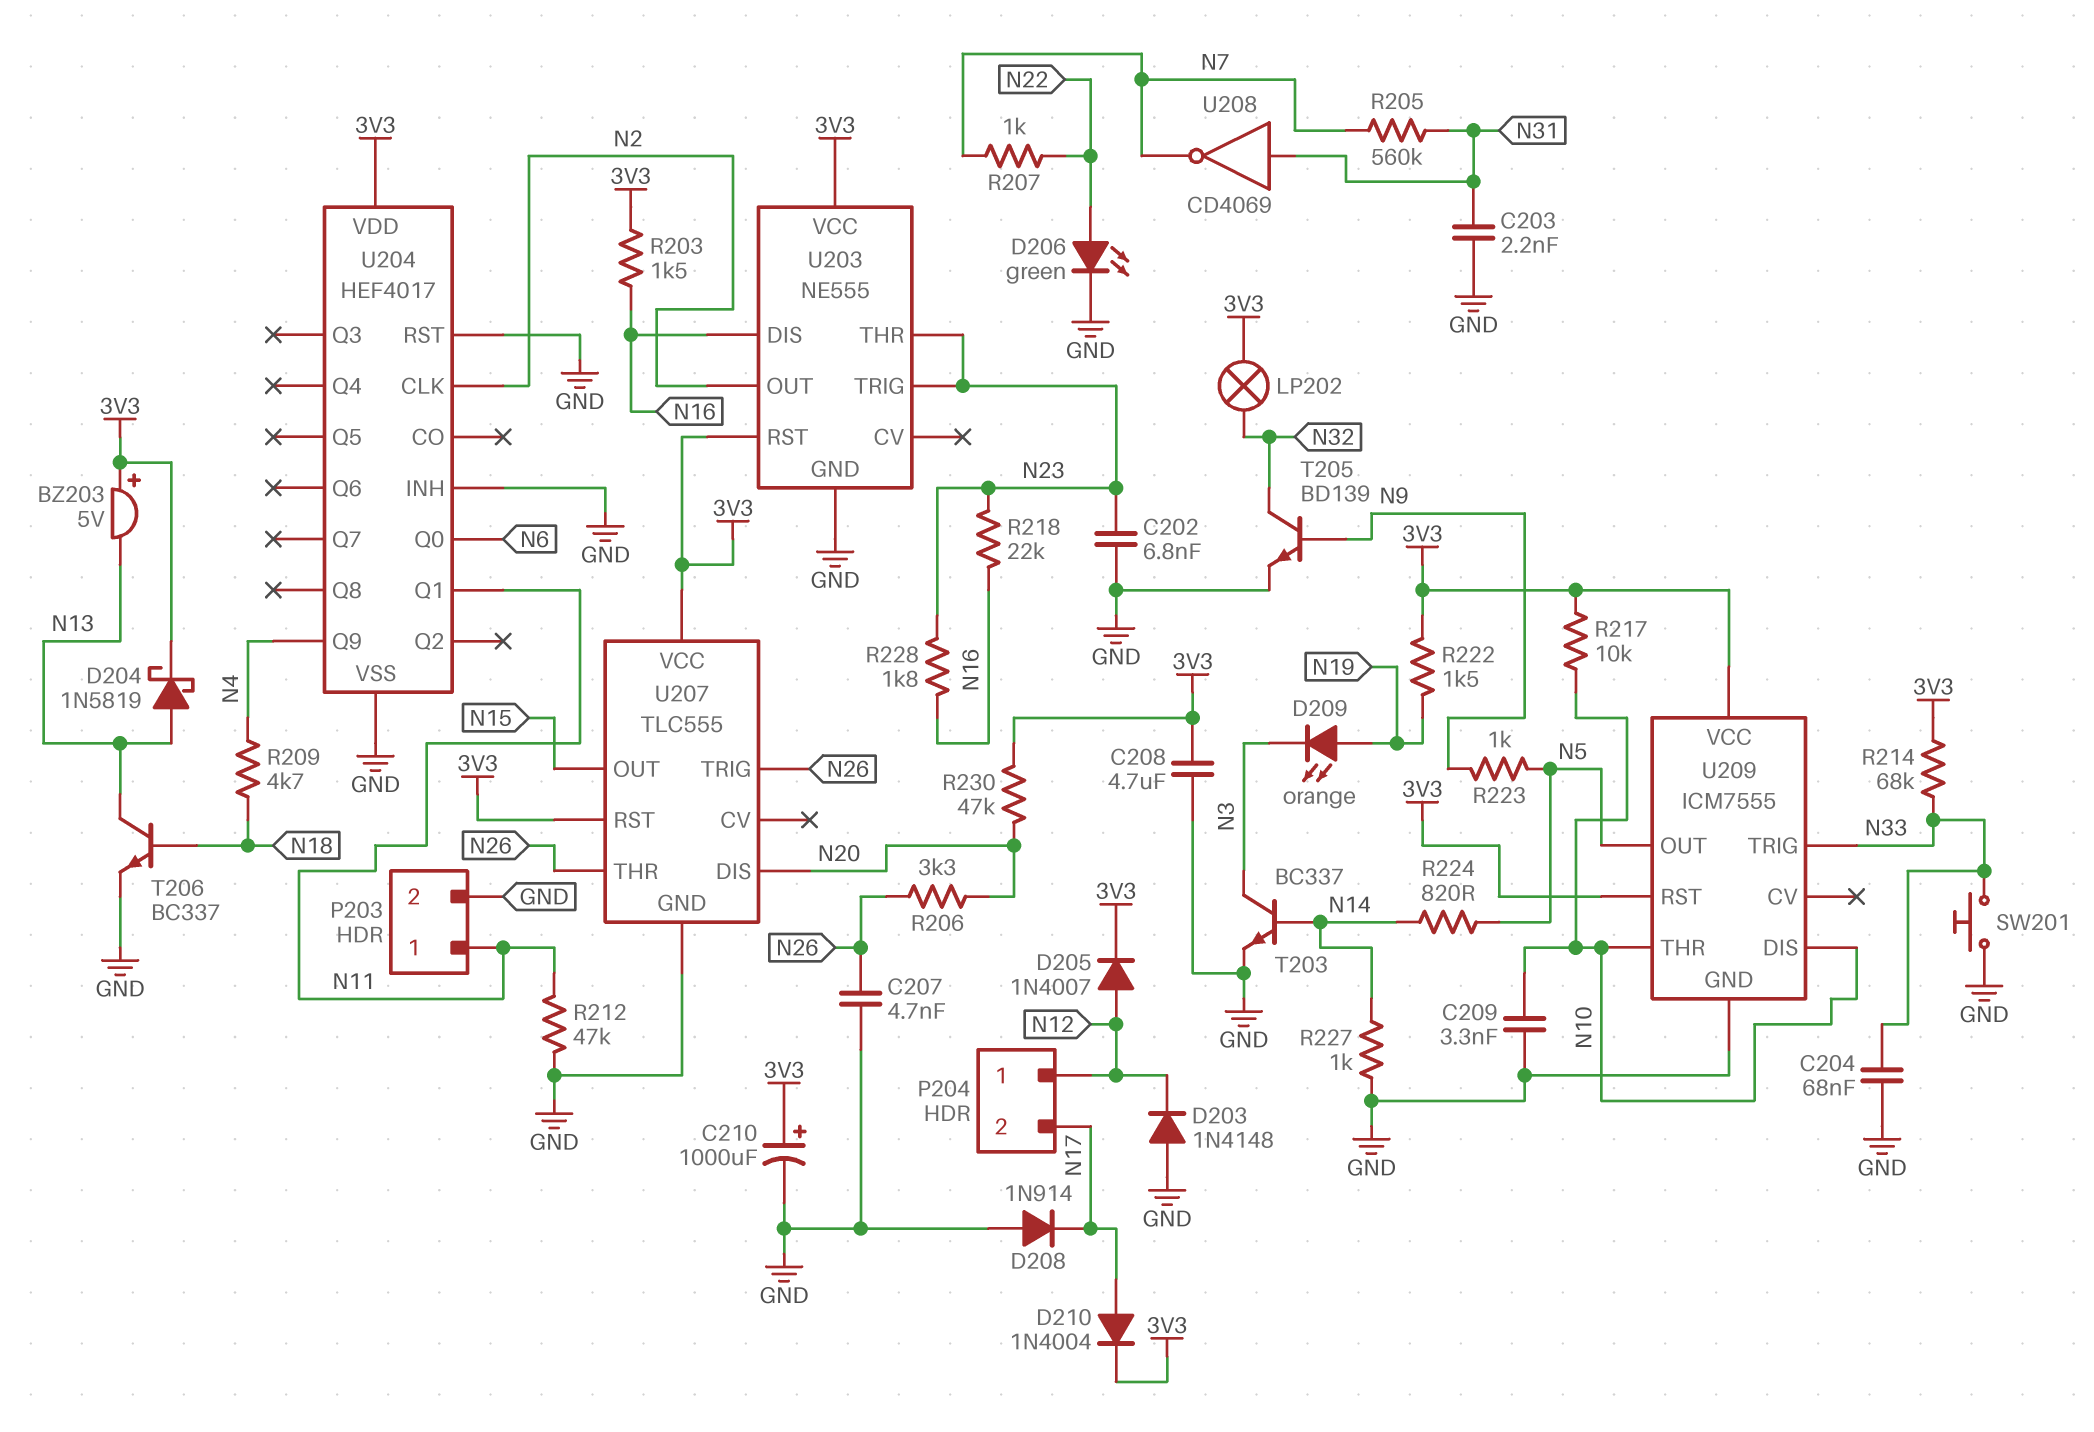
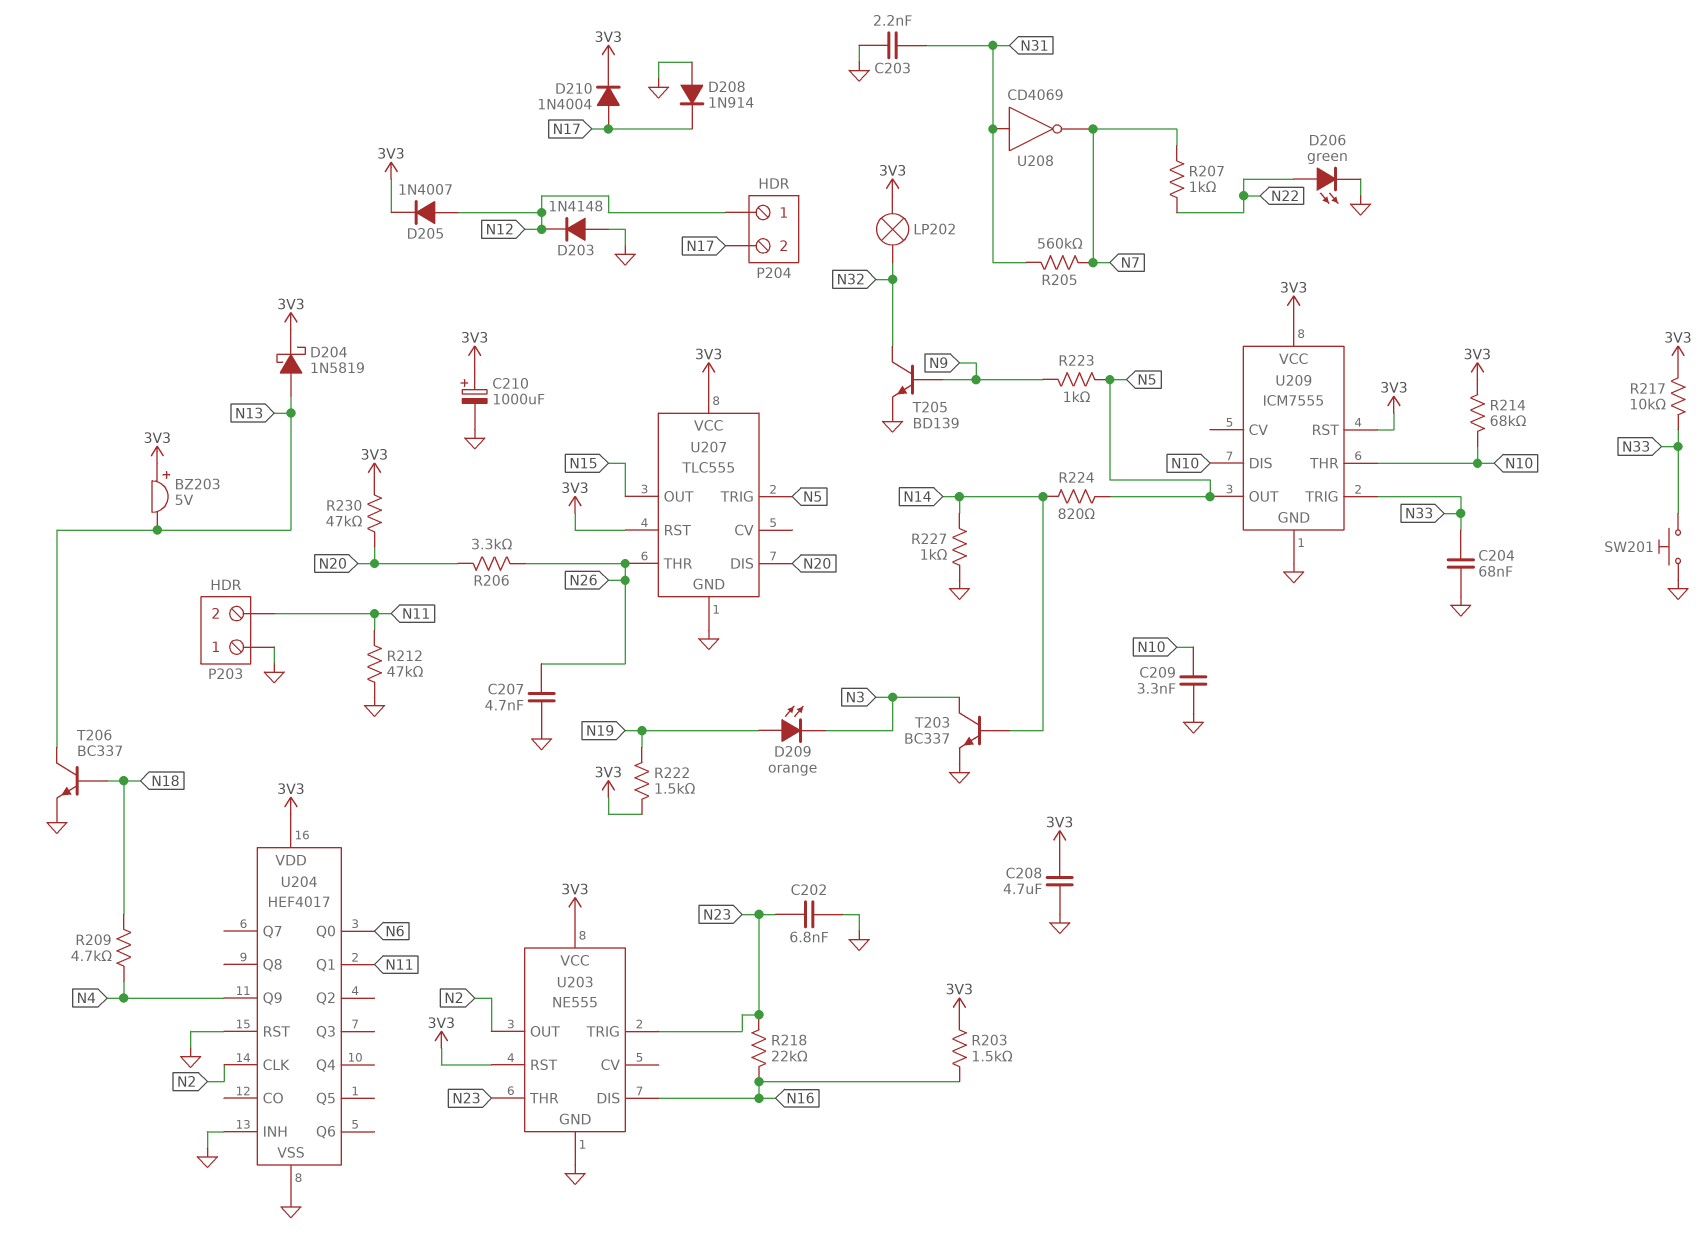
P203 pin 1: N11 -> GND
P203 pin 2: GND -> N11
R214: 68k (3V3, N33) -> 68k (3V3, N10)
R217: 10k (3V3, N10) -> 10k (3V3, N33)
R228: 1.8k (N16, N23) -> none
U207 pin TRIG: N26 -> N5

